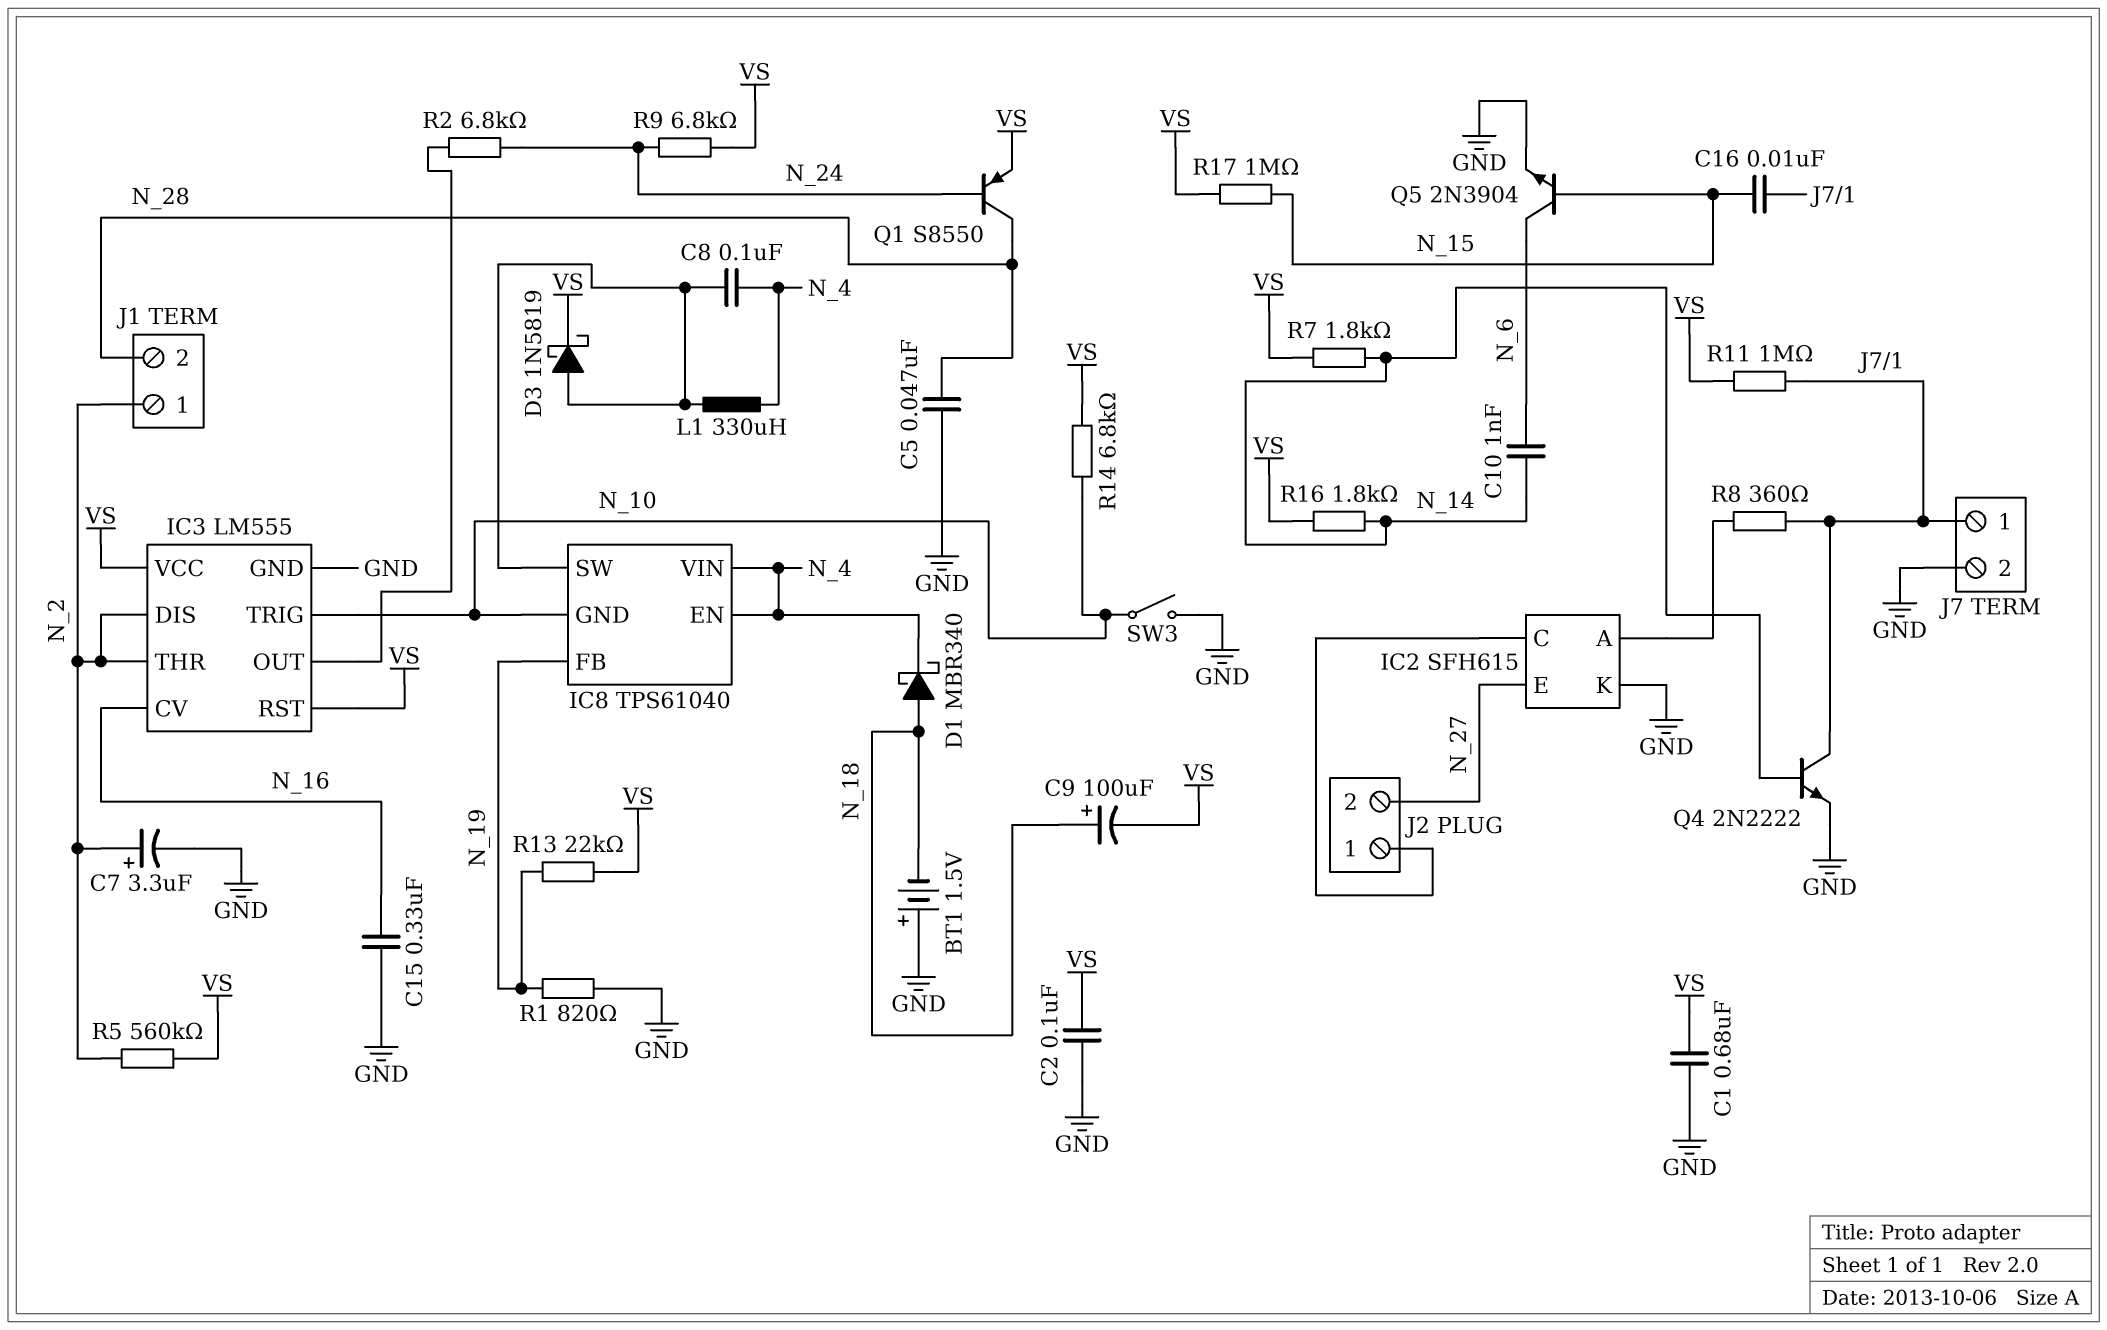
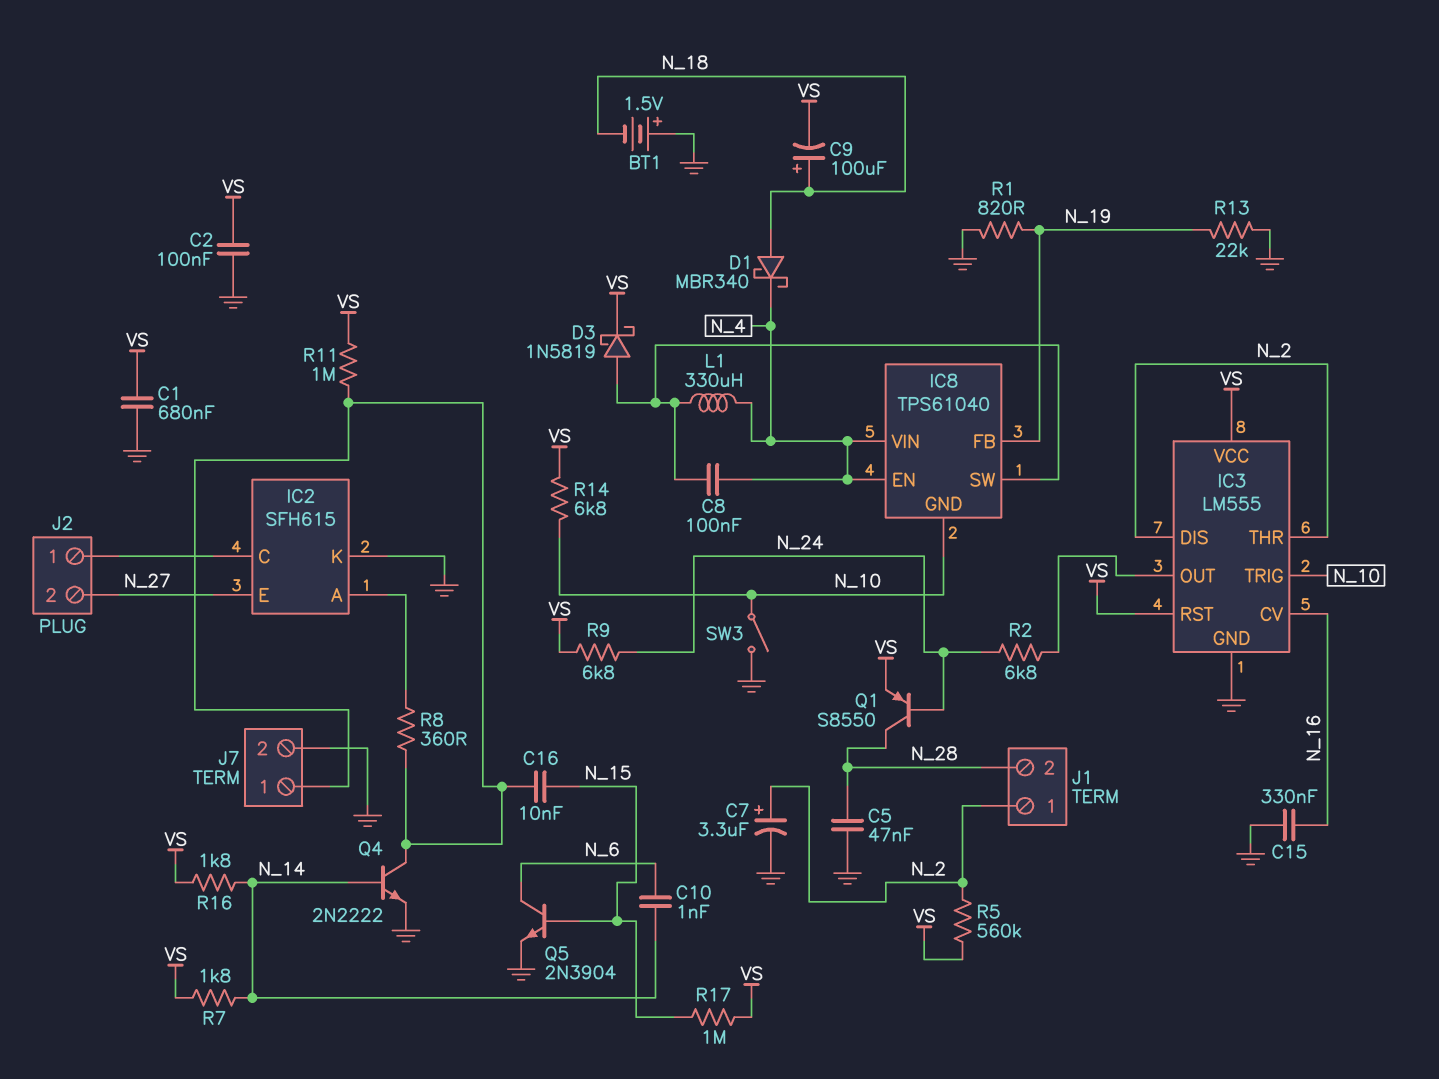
R13: 22k (N_19, VS) -> 22k (GND, N_19)

